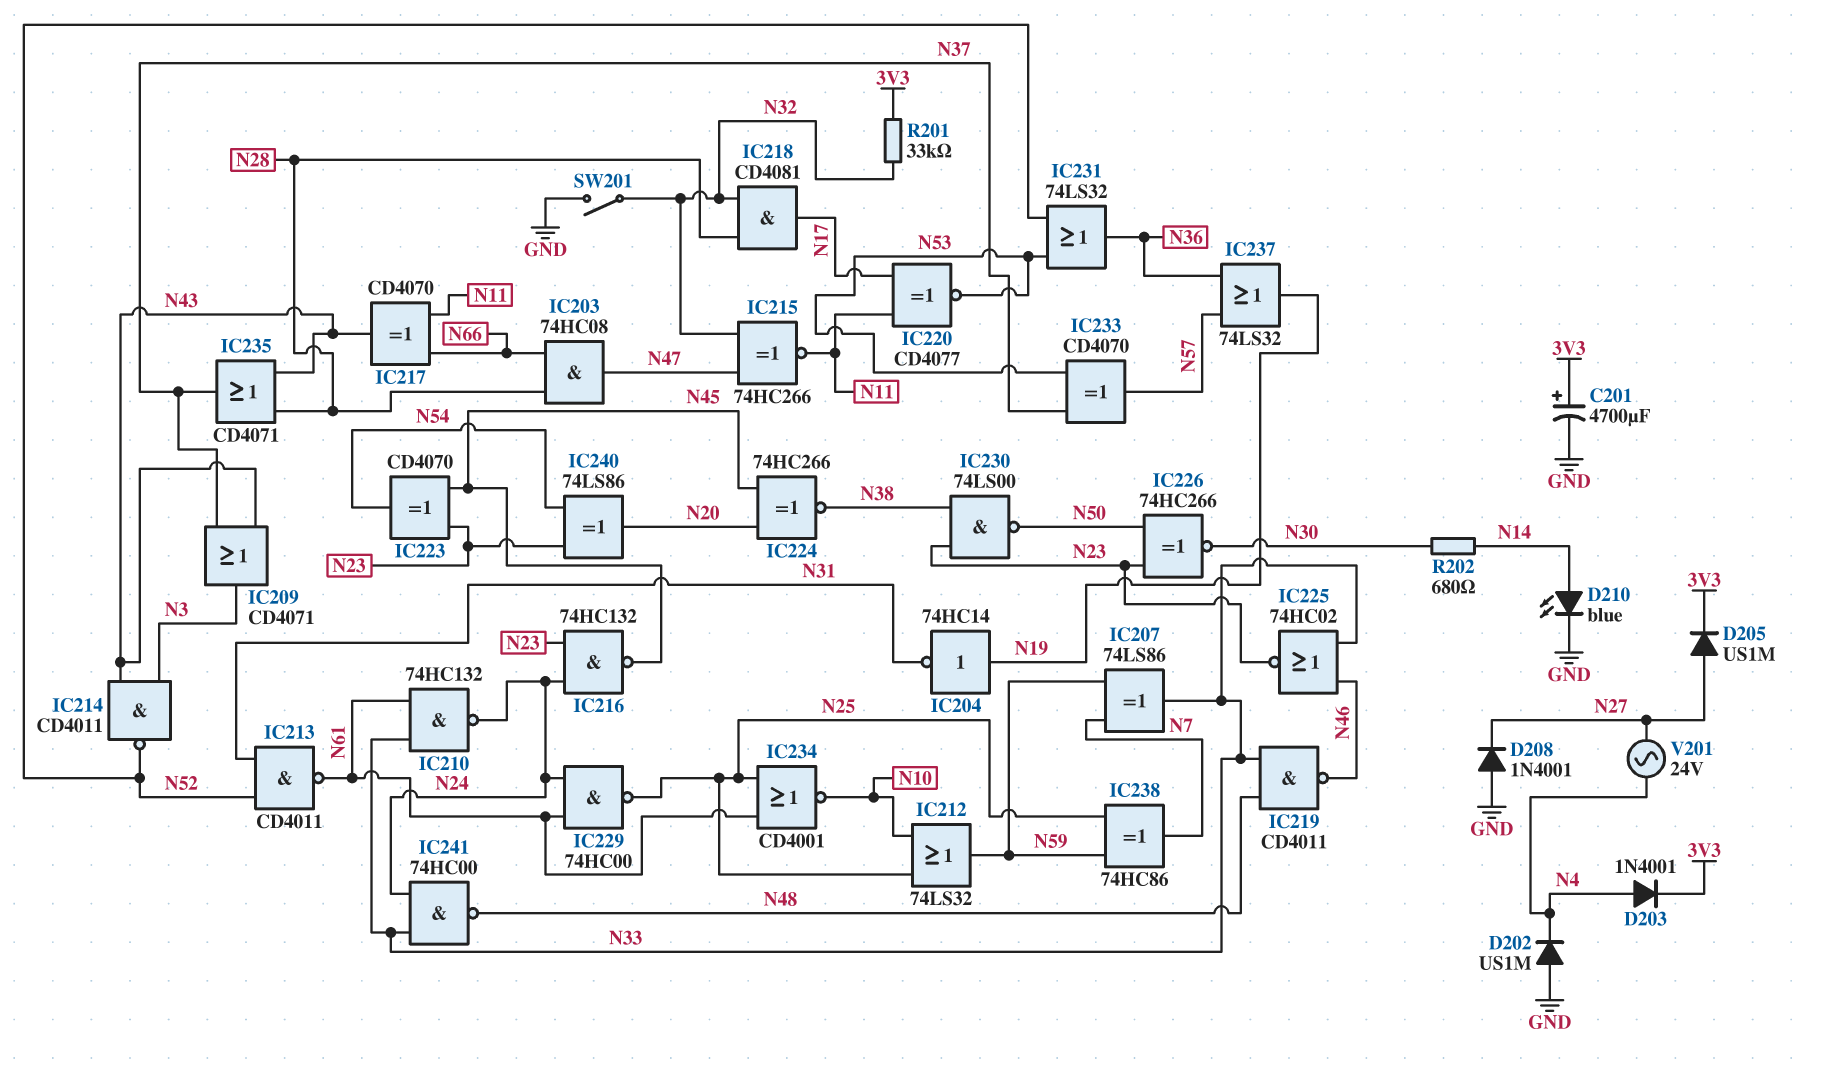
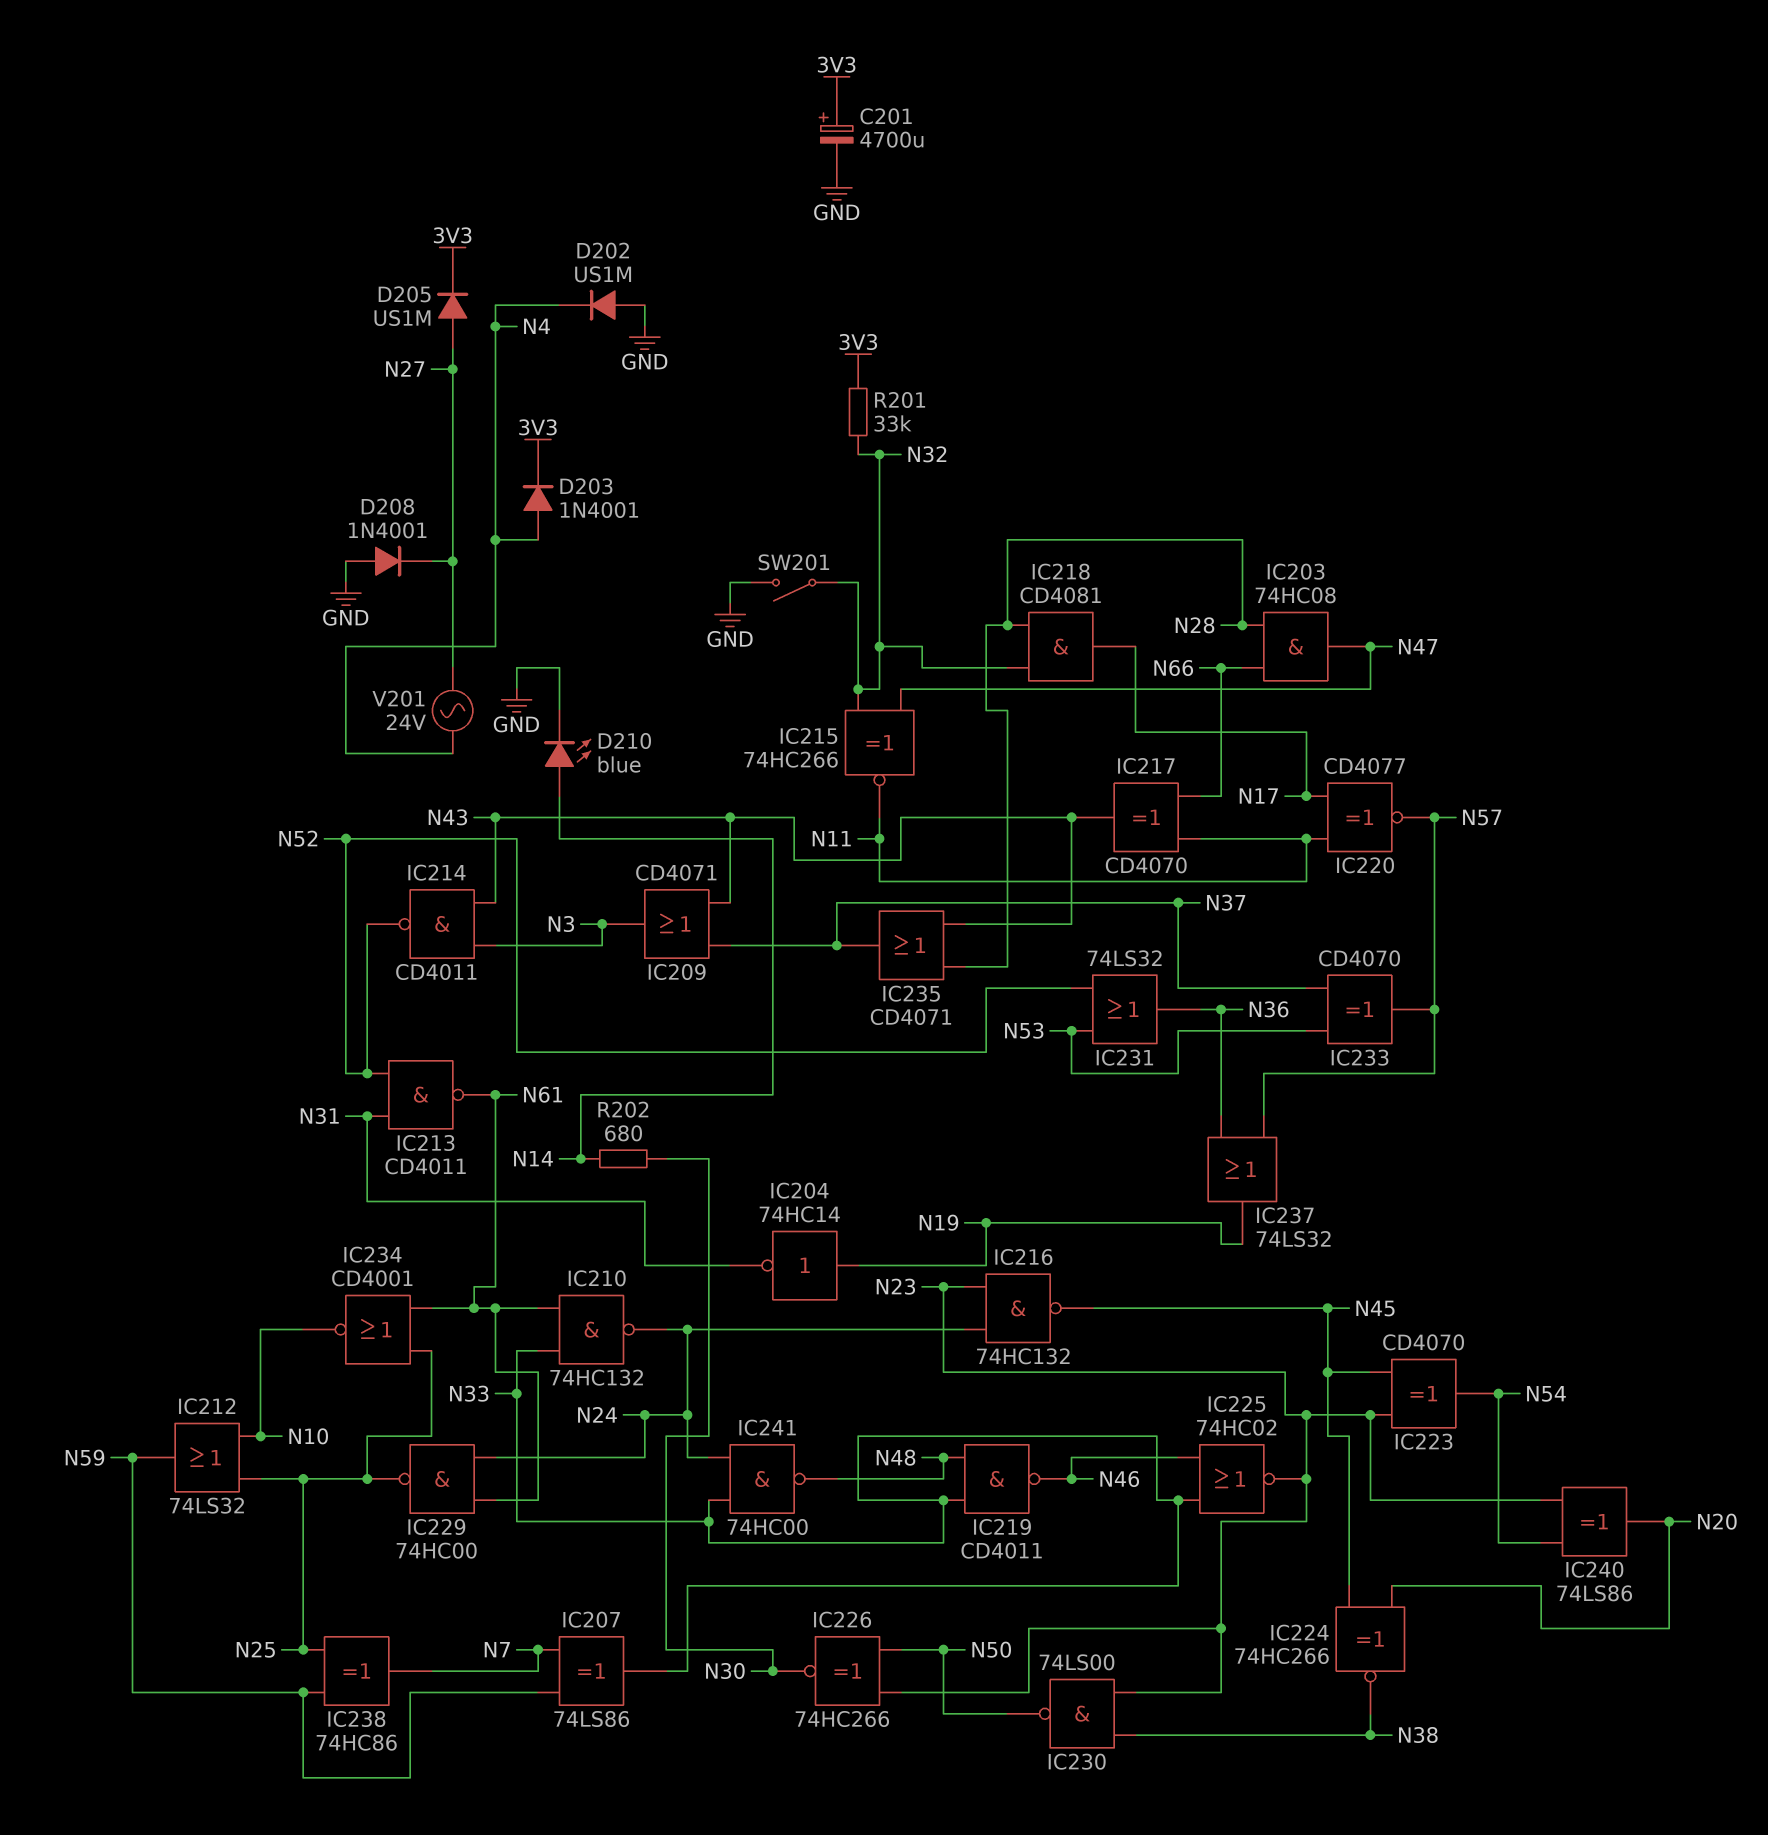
IC220: XNOR CD4077 (in N11, in N17, out N53) -> XNOR CD4077 (in N11, in N17, out N57)

